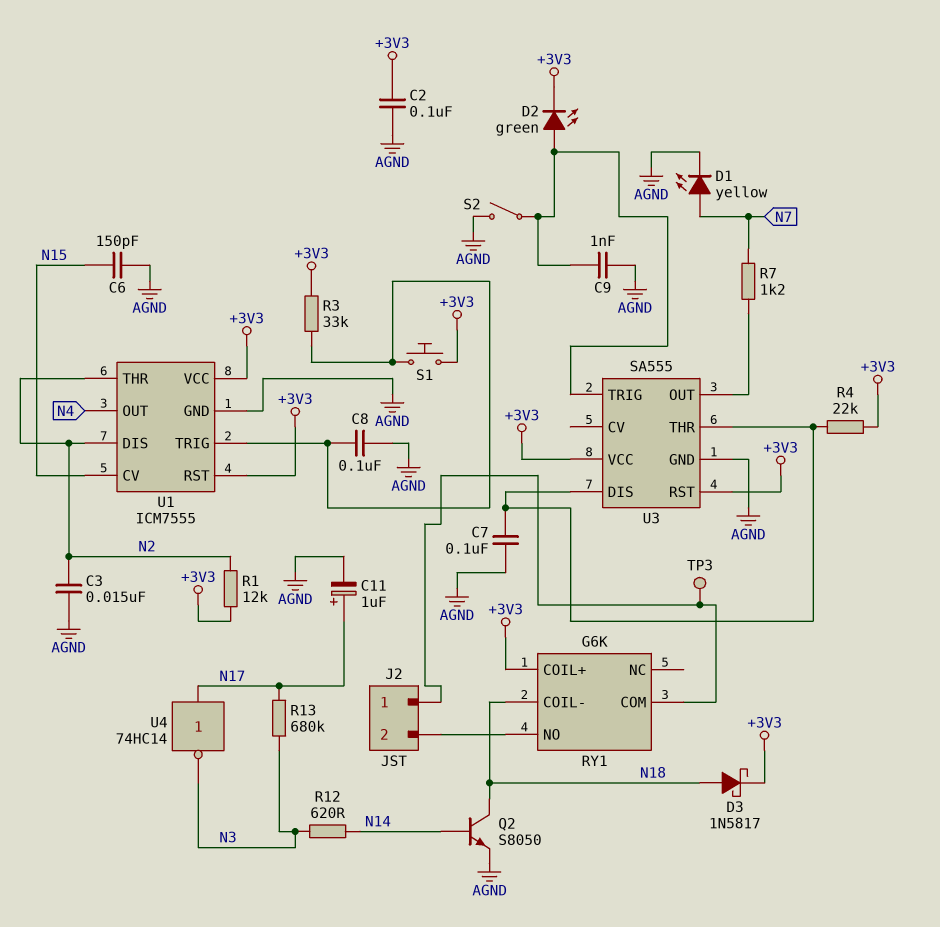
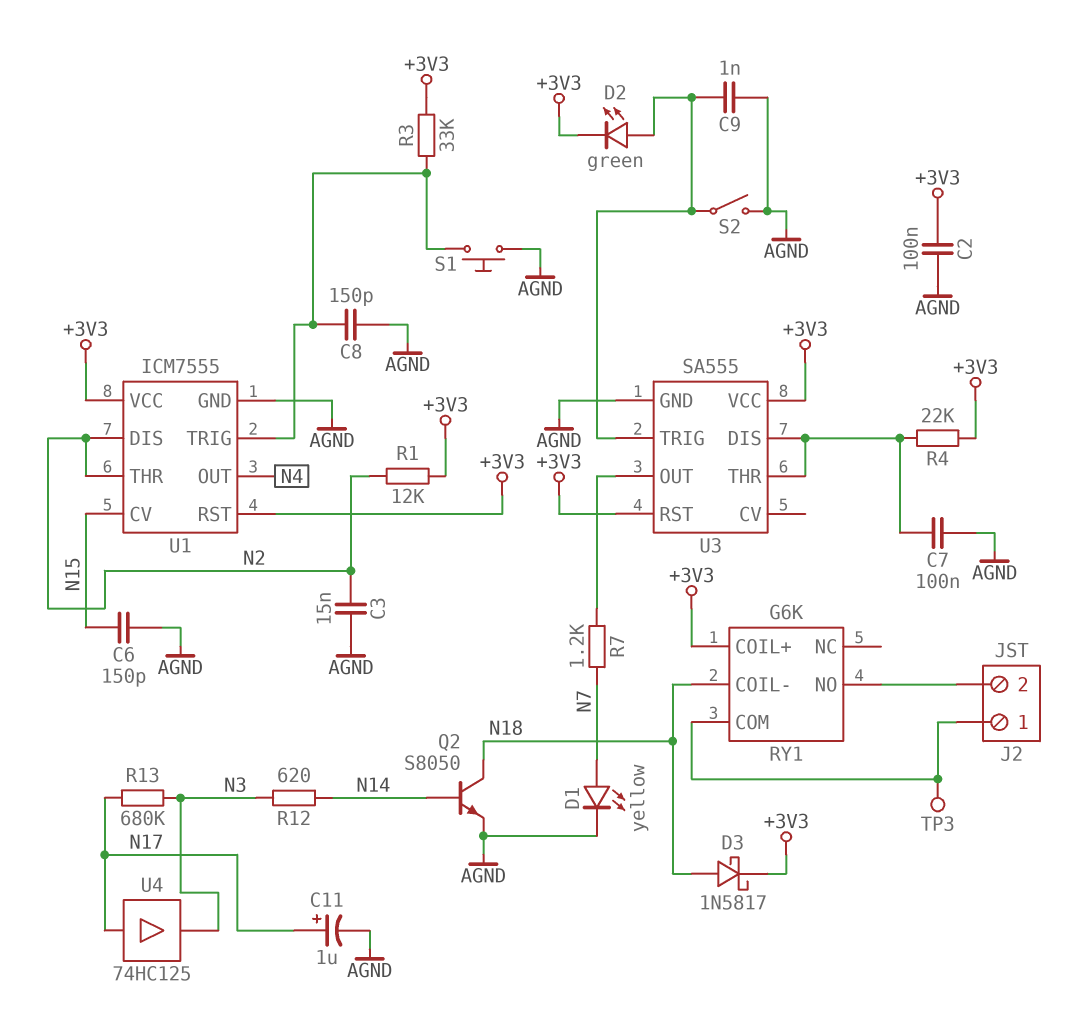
C8: 100nF (AGND, U1/TRIG) -> 150pF (AGND, U1/TRIG)
S1: button (+3V3, U1/TRIG) -> button (AGND, U1/TRIG)
U4: NOT 74HC14 (in N17, out N3) -> buffer 74HC125 (in N17, out N3)

